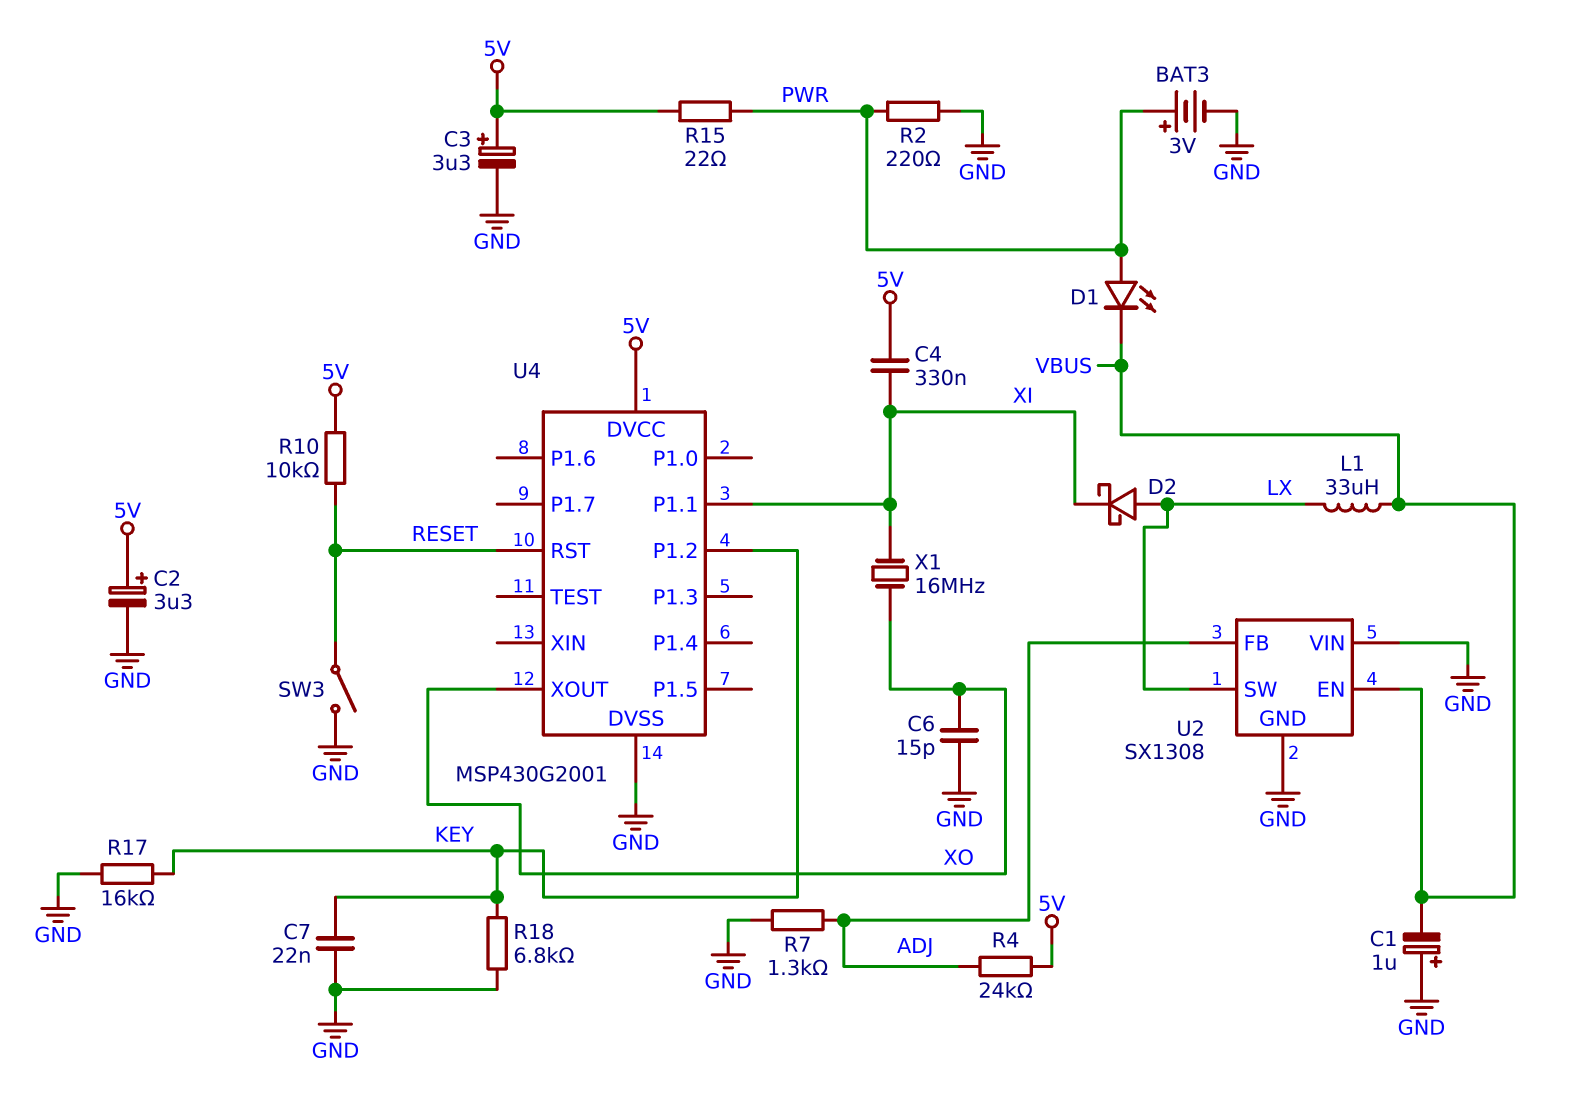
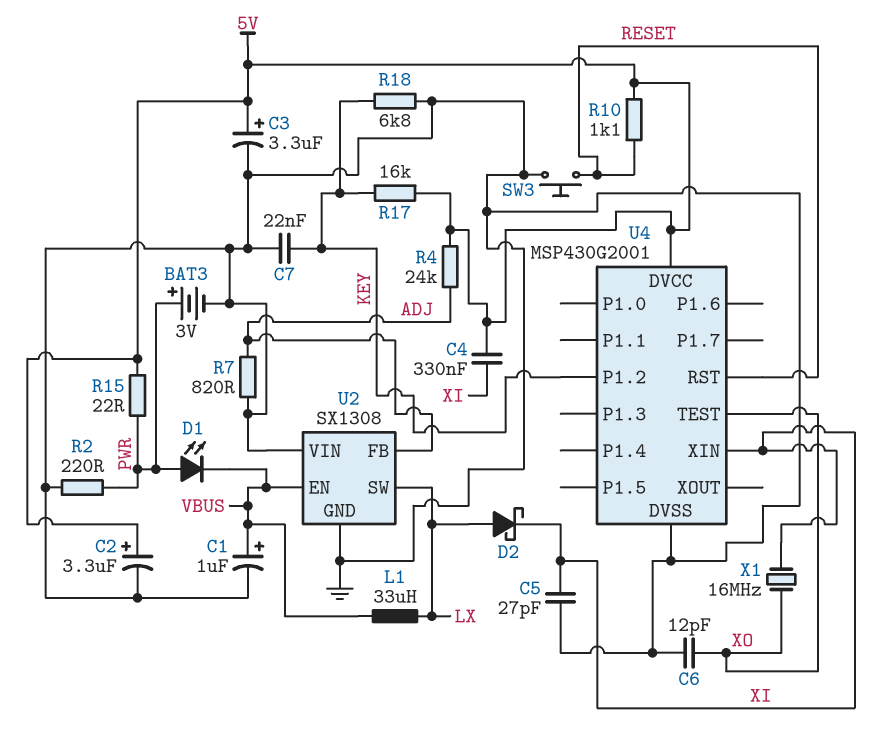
C1: 1uF (plus GND, minus VBUS) -> 1uF (plus VBUS, minus GND)
C5: none -> 27pF (GND, XI)
C6: 15pF (GND, XO) -> 12pF (GND, XO)
R7: 1.3k (ADJ, GND) -> 820 (ADJ, GND)
R10: 10k (5V, RESET) -> 1.1k (5V, RESET)
R17: 16k (GND, KEY) -> 16k (5V, KEY)
SW3: switch (GND, RESET) -> button (GND, RESET)
U4 pin P1.1: XI -> none
U4 pin TEST: none -> XO
U4 pin XIN: none -> XI
U4 pin XOUT: XO -> none

